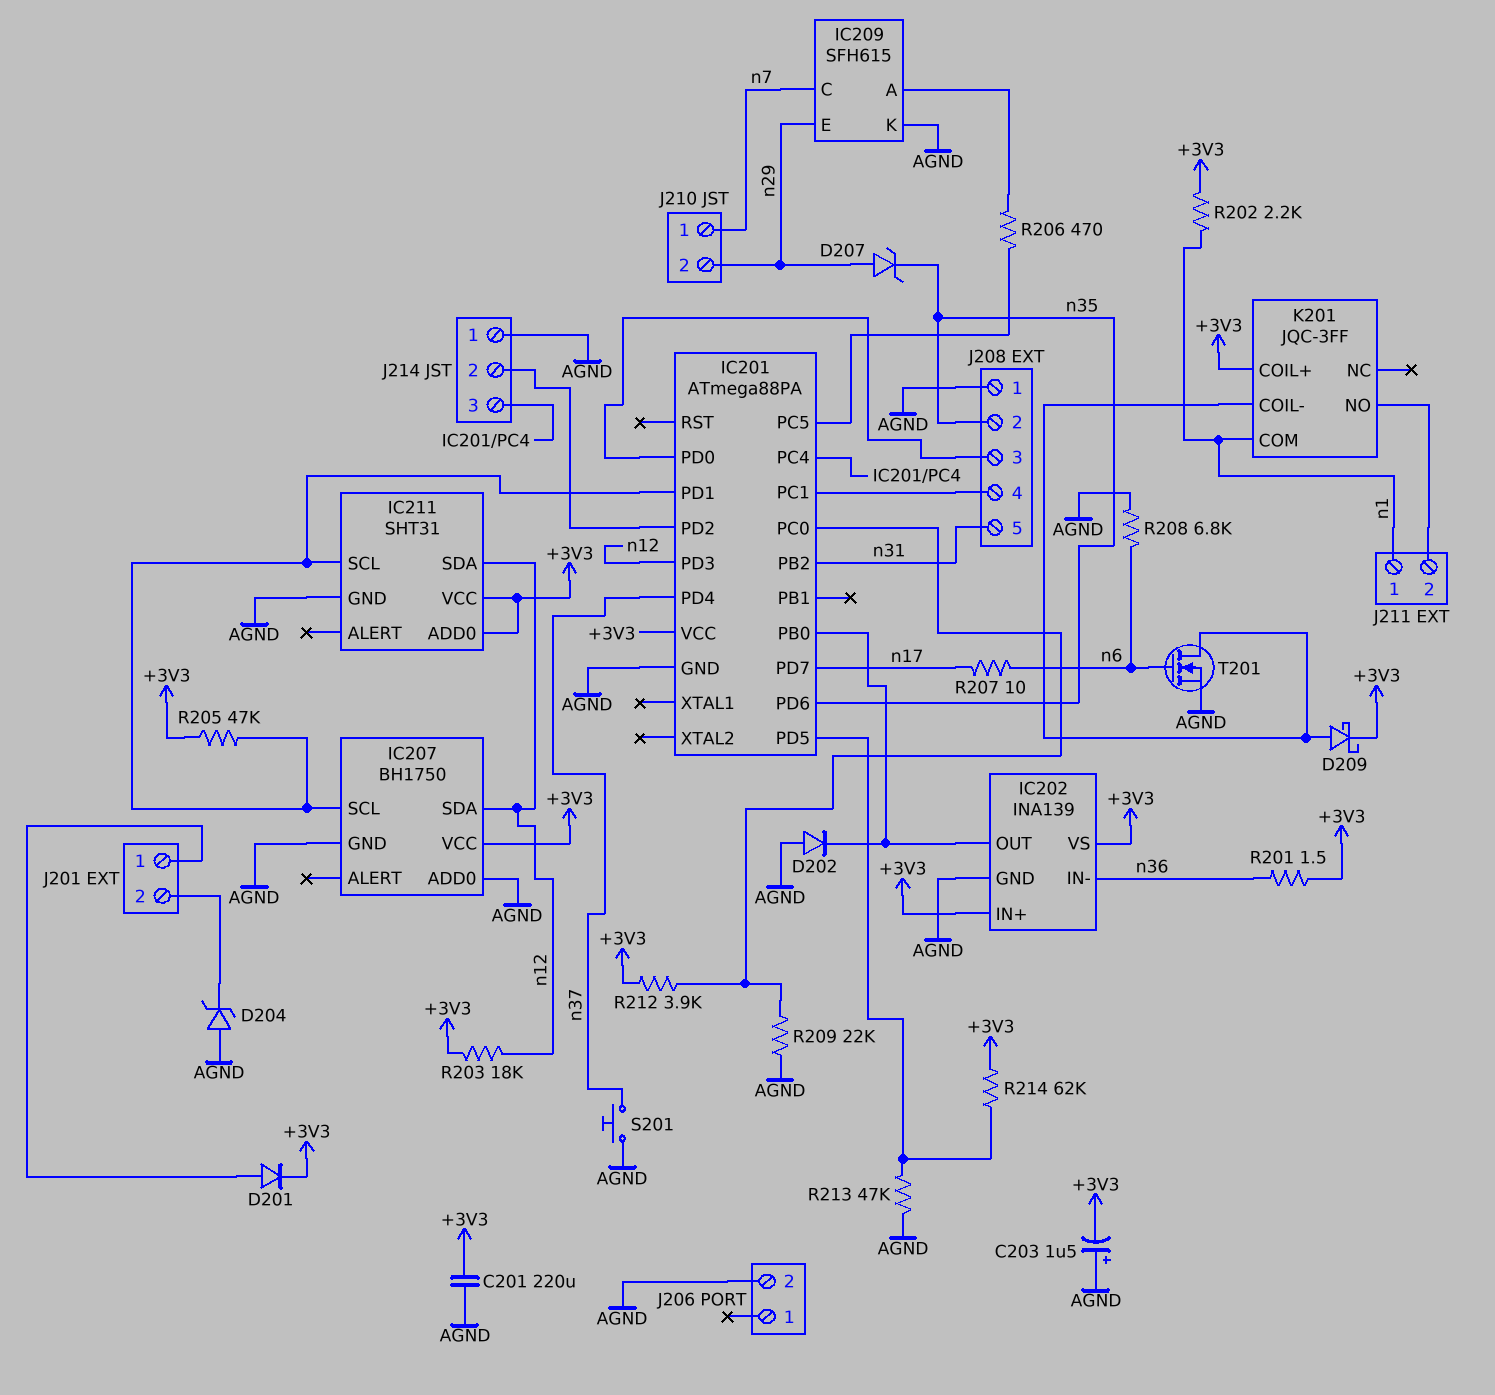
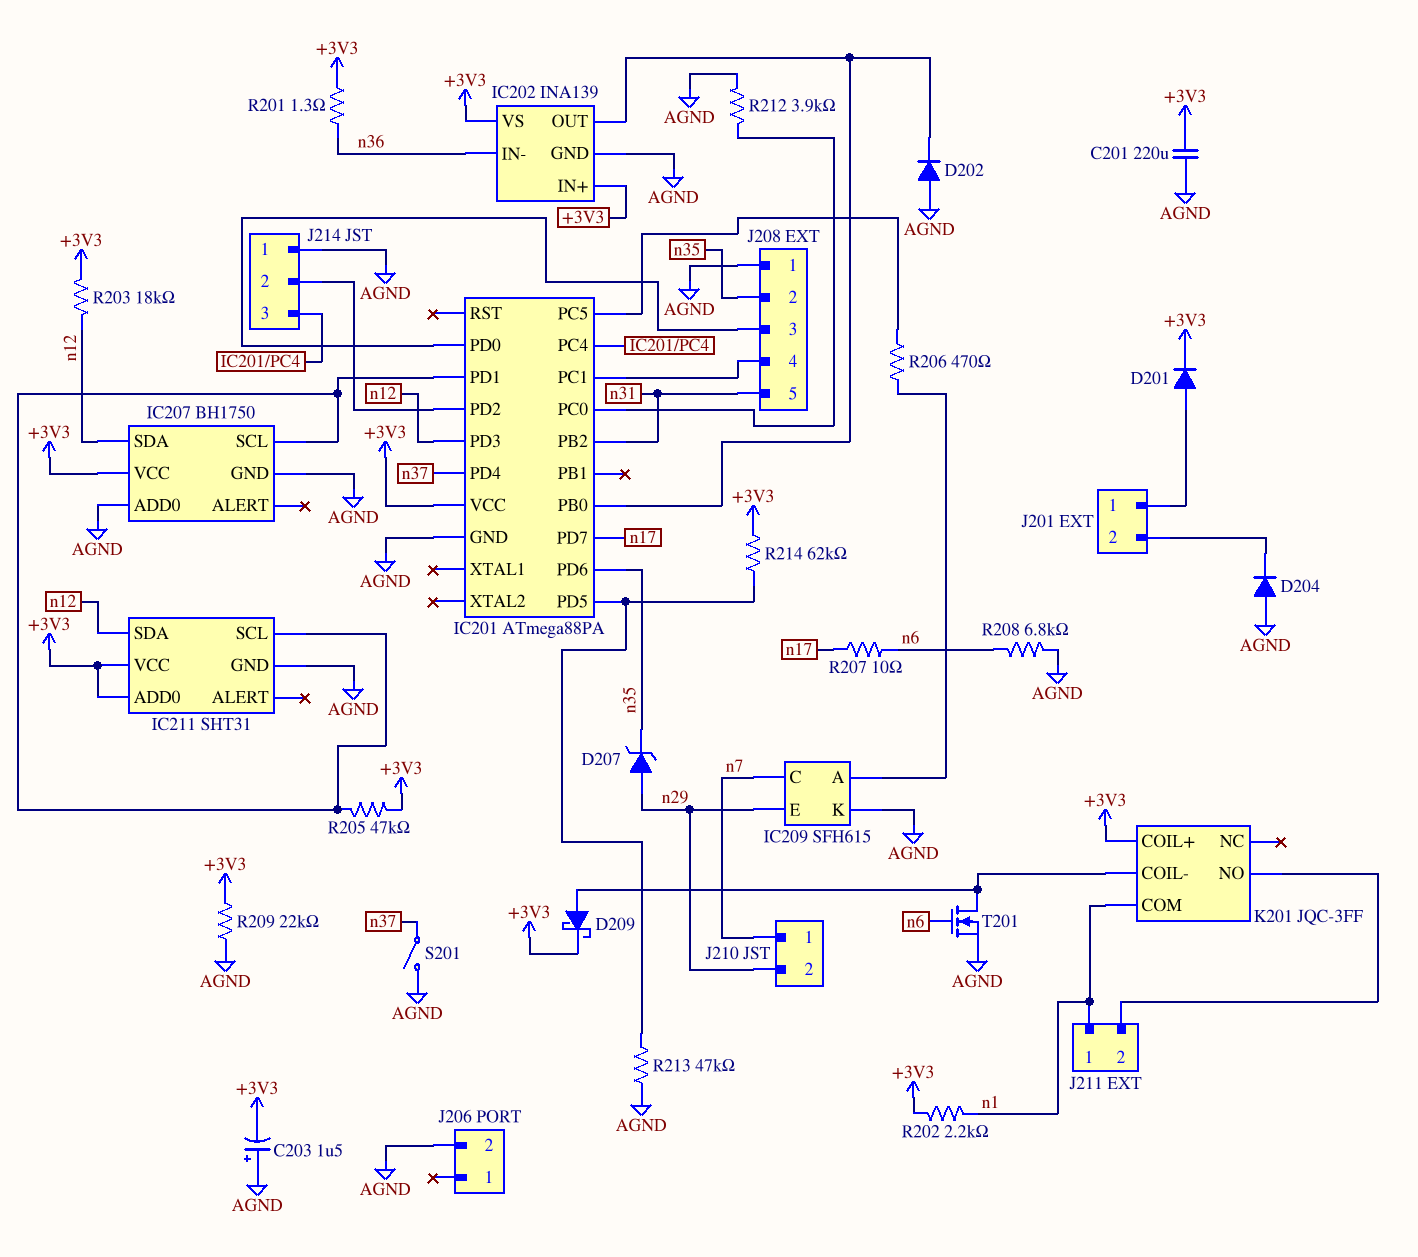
D204: zener (A AGND, K J201/2) -> diode (A AGND, K J201/2)
R201: 1.5 (+3V3, n36) -> 1.3 (+3V3, n36)
R209: 22k (AGND, IC201/PC0) -> 22k (+3V3, AGND)
R212: 3.9k (+3V3, IC201/PC0) -> 3.9k (AGND, IC201/PC0)
S201: button (AGND, n37) -> switch (AGND, n37)

